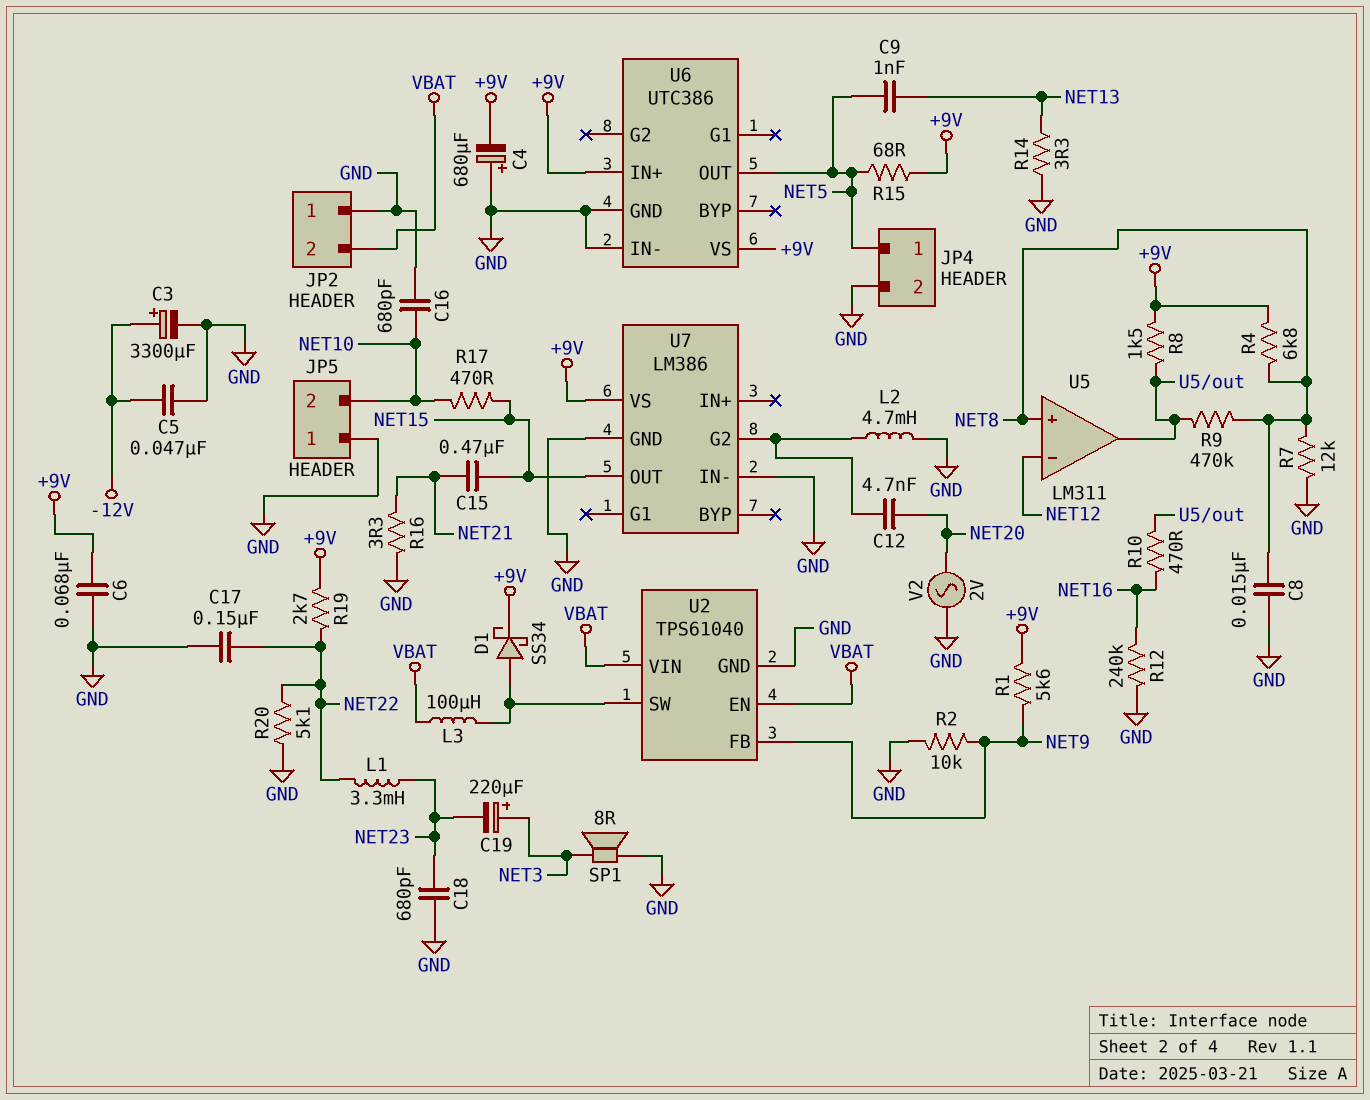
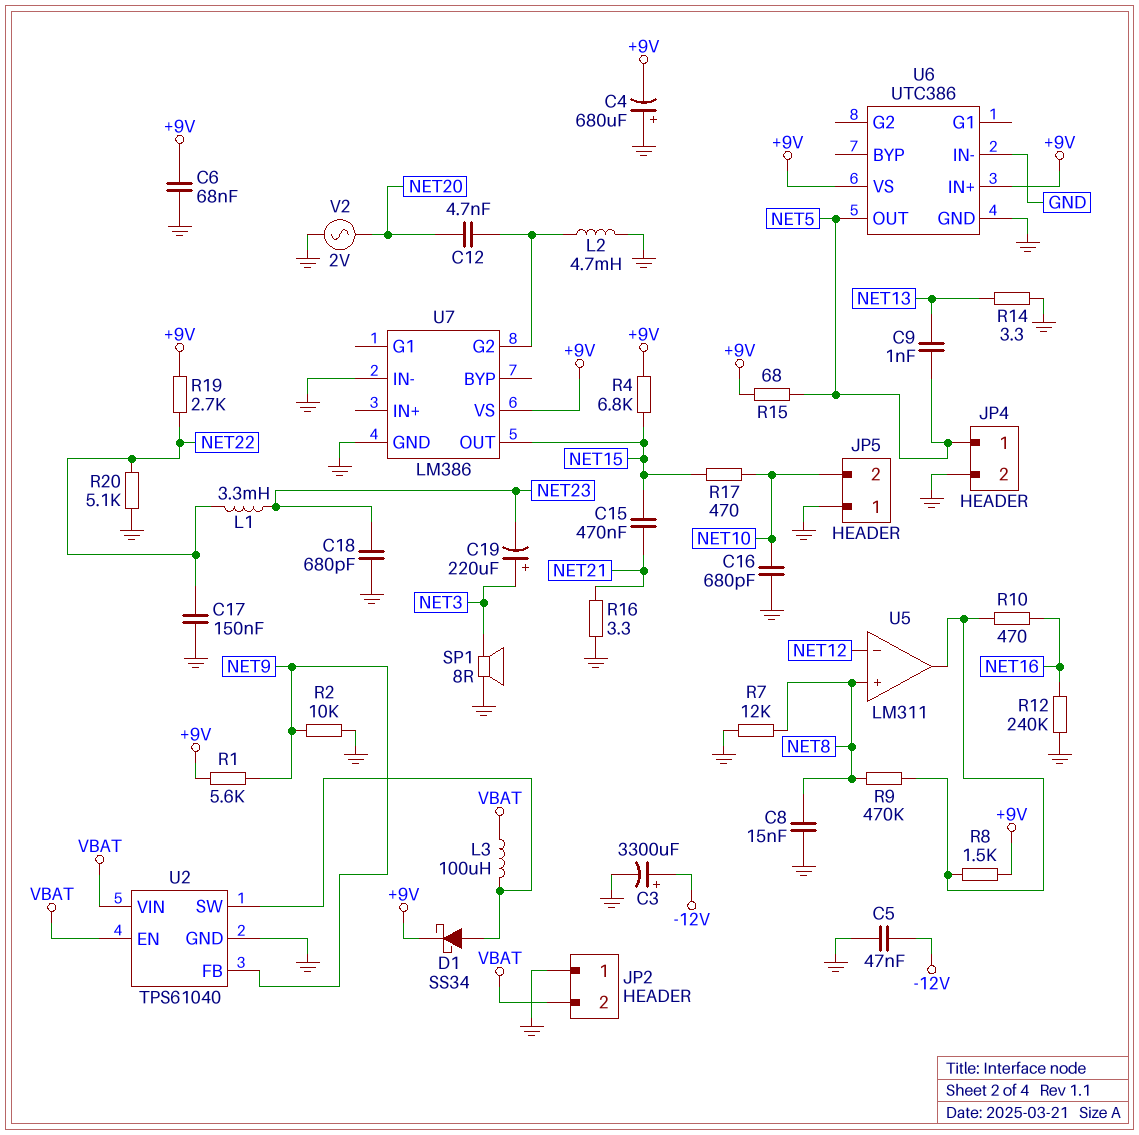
R4: 6.8k (+9V, NET8) -> 6.8k (+9V, NET15)

